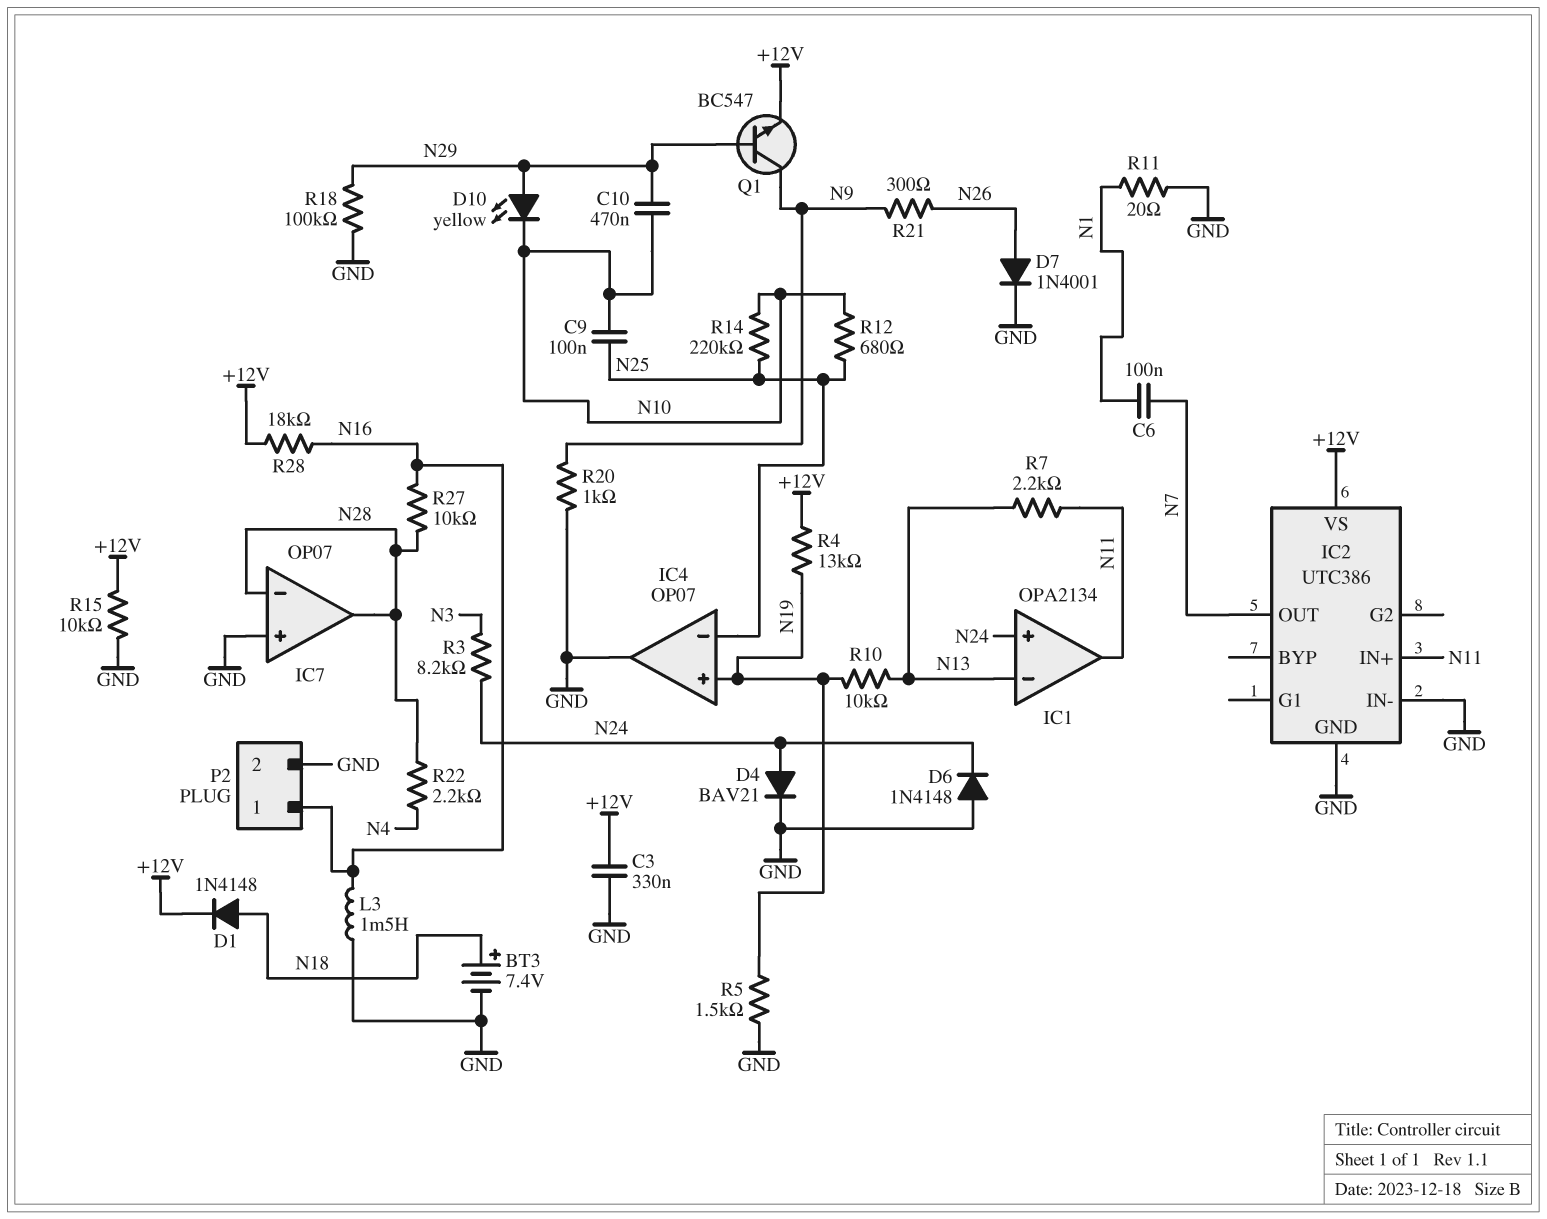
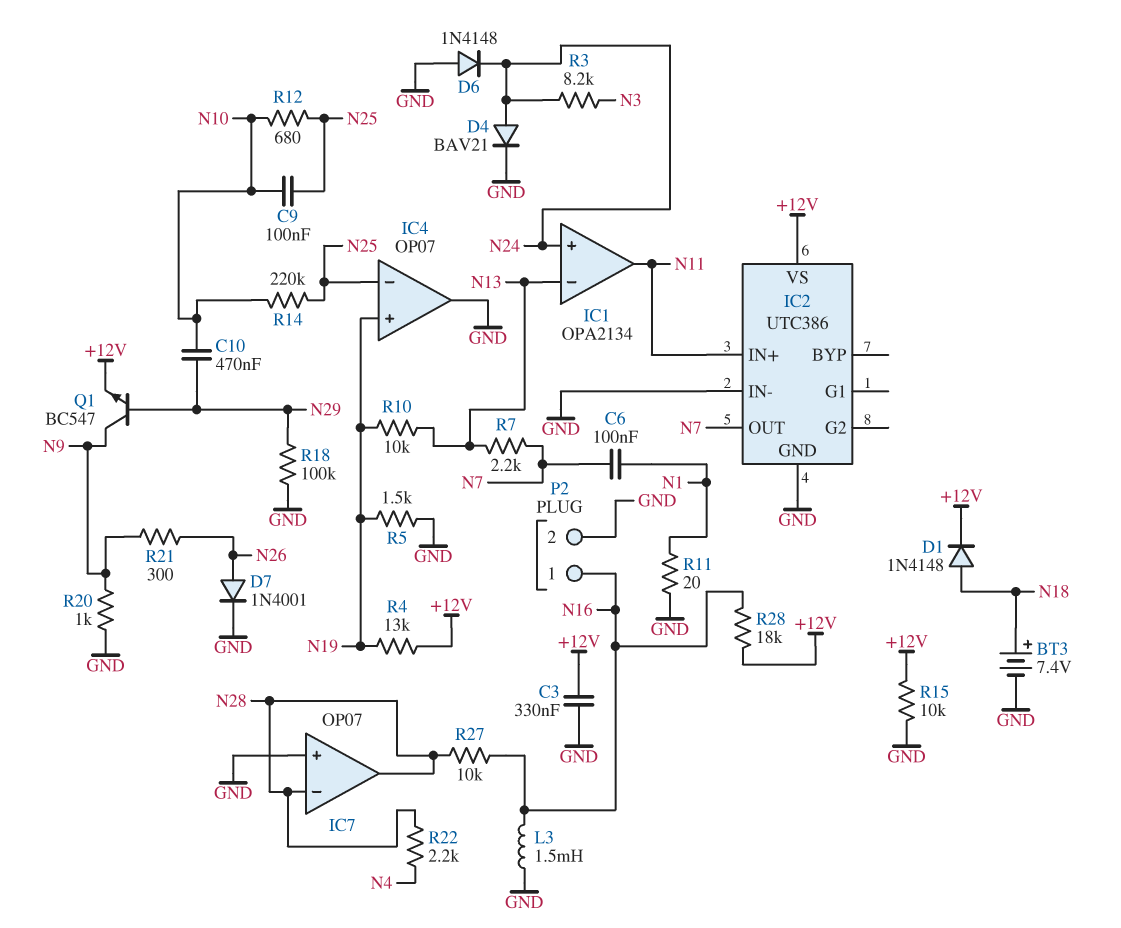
D10: LED yellow (A N29, K N10) -> none
R7: 2.2k (N11, N13) -> 2.2k (N7, N13)

